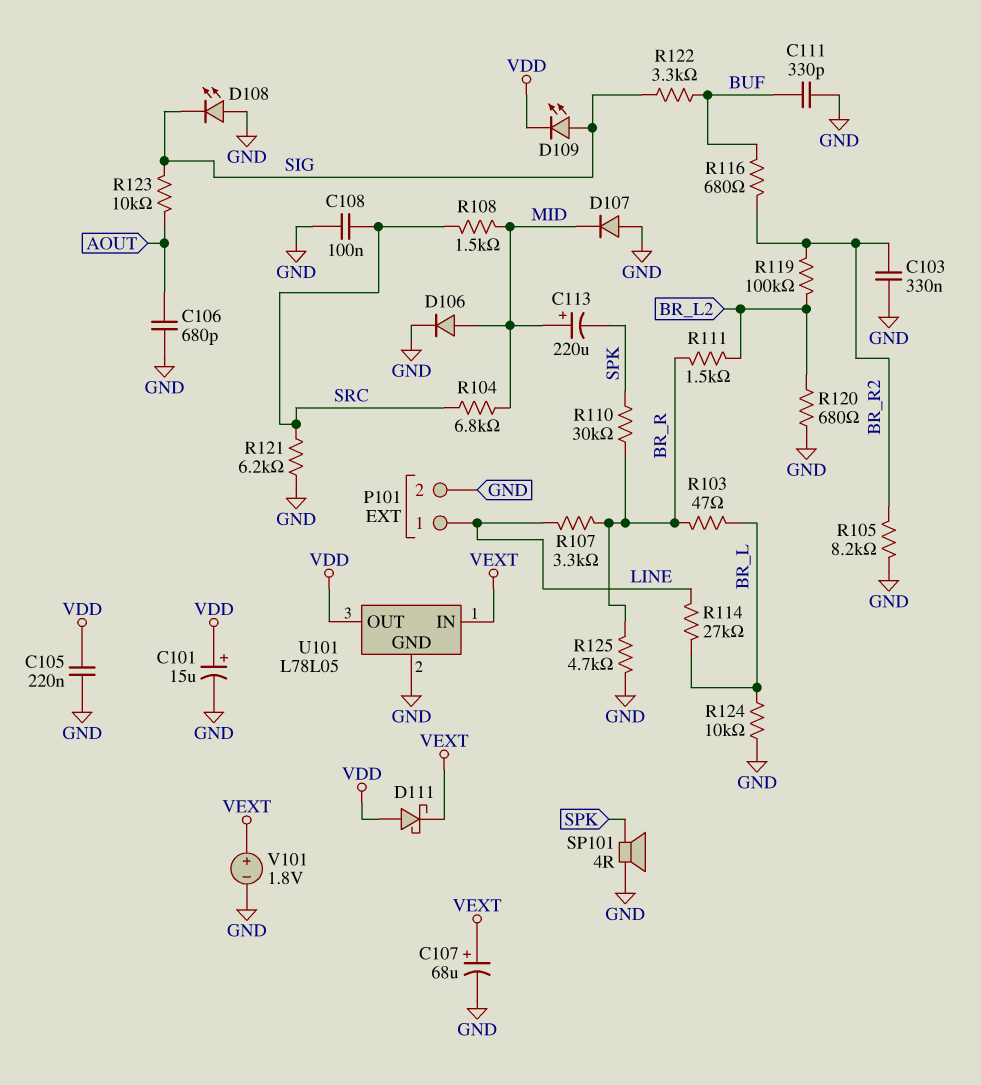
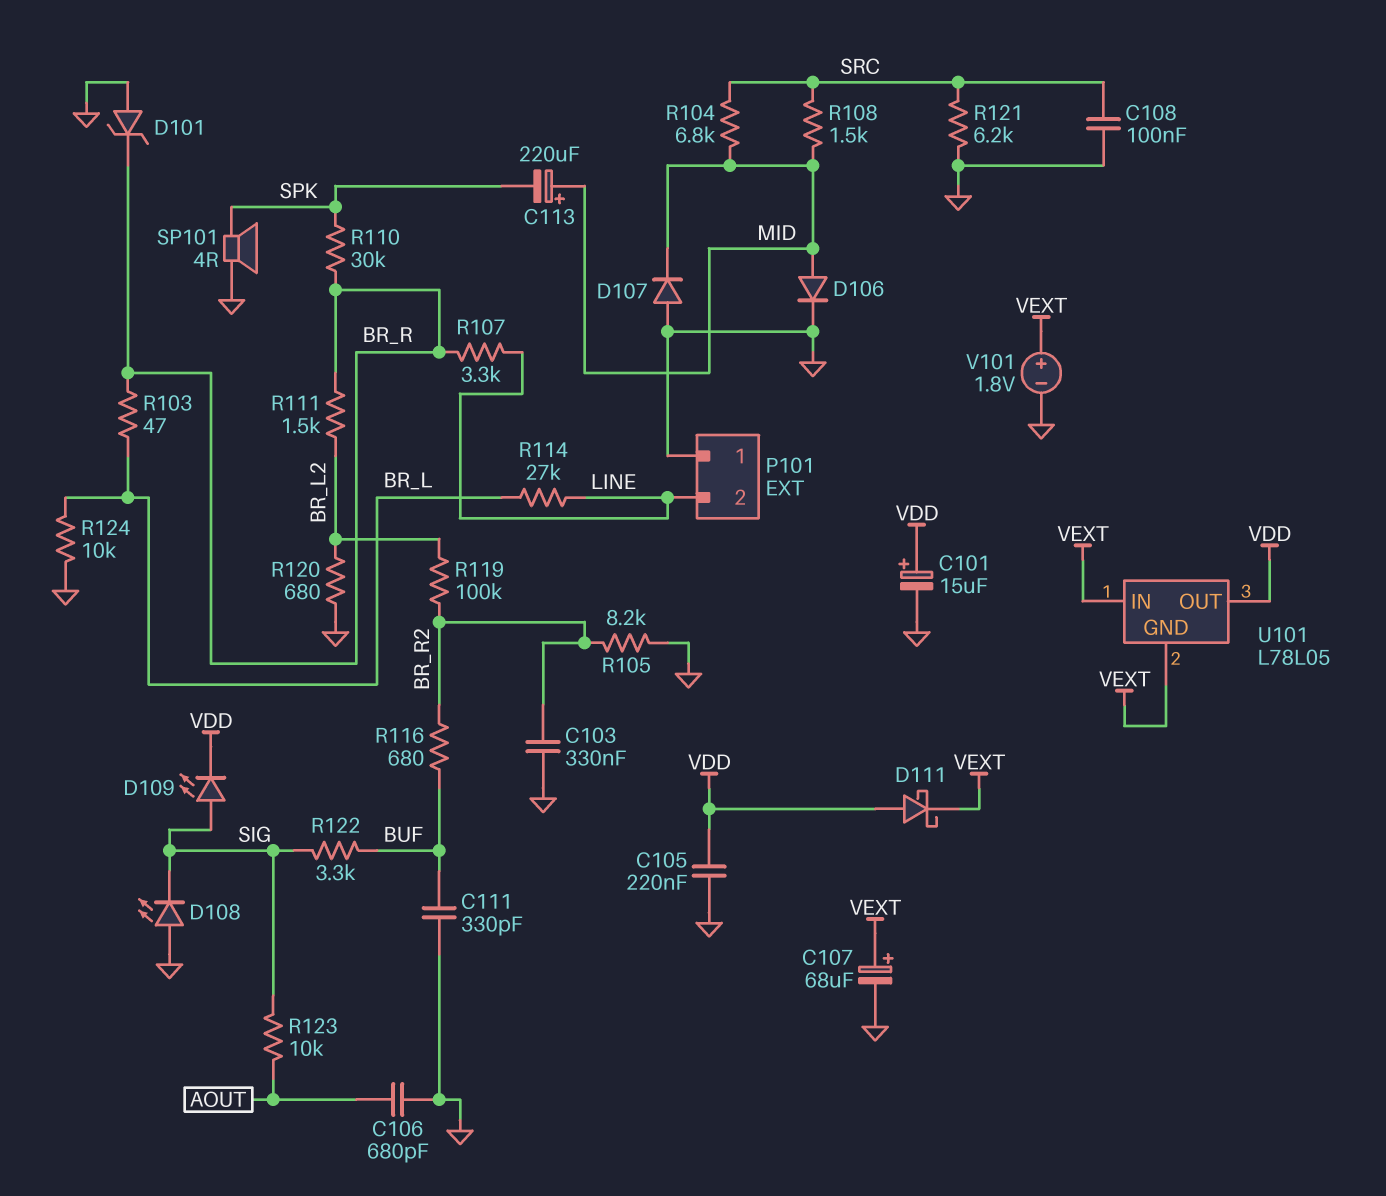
D101: none -> zener (A GND, K BR_R)
P101 pin 1: LINE -> GND
P101 pin 2: GND -> LINE
R125: 4.7k (BR_R, GND) -> none
U101 pin GND: GND -> VEXT

